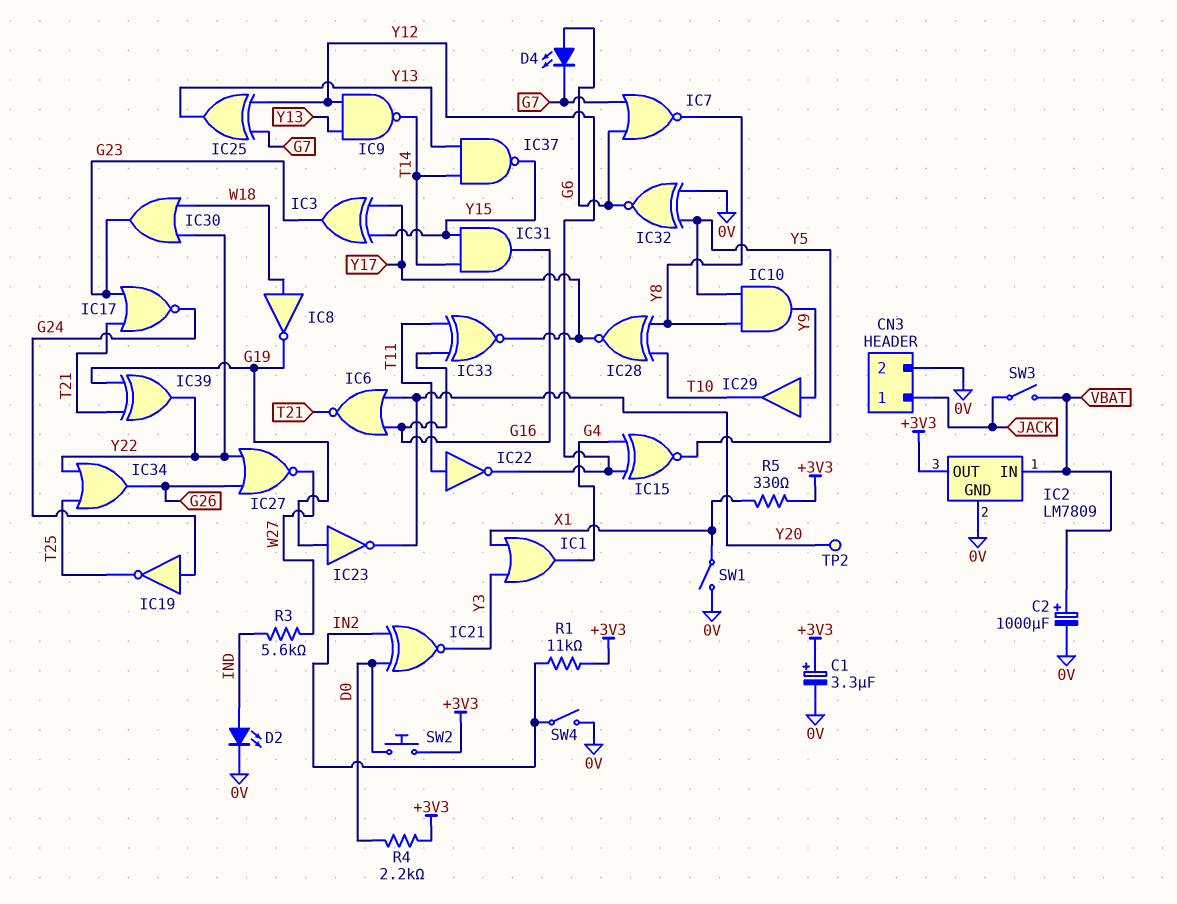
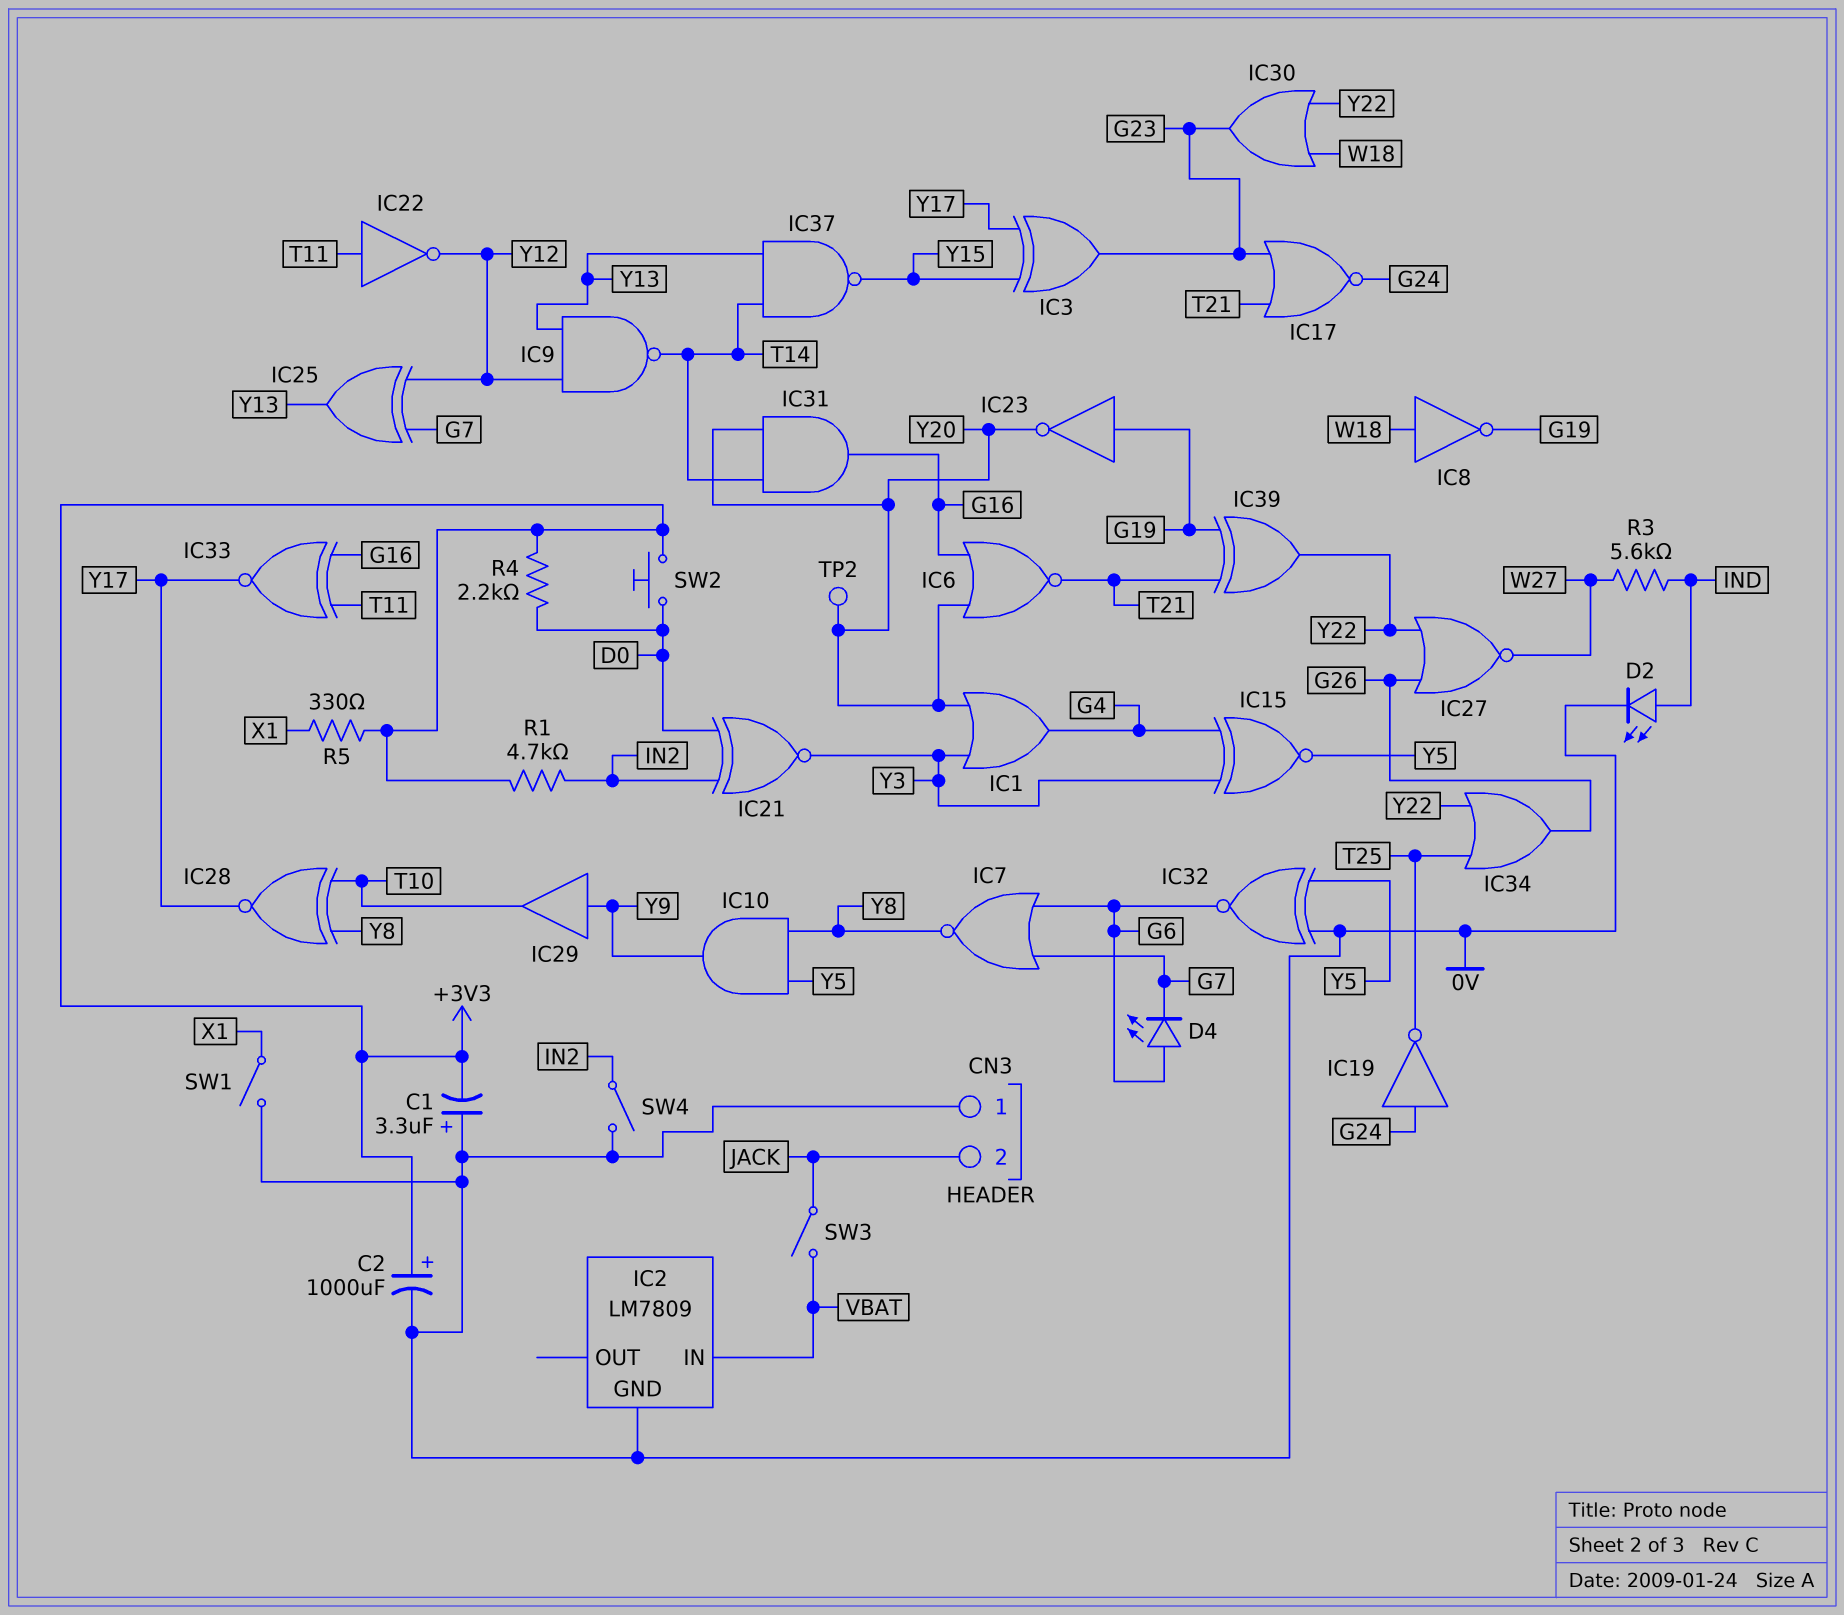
C1: 3.3uF (plus +3V3, minus 0V) -> 3.3uF (plus 0V, minus +3V3)
C2: 1000uF (plus VBAT, minus 0V) -> 1000uF (plus +3V3, minus 0V)
CN3 pin 1: JACK -> 0V
CN3 pin 2: 0V -> JACK
IC1: OR (in X1, in Y3, out G4) -> OR (in Y3, in Y20, out G4)
IC2 pin OUT: +3V3 -> none
IC15: XNOR (in G4, in Y12, out Y5) -> XNOR (in G4, in Y3, out Y5)
IC31: AND (in T14, in Y15, out G16) -> AND (in T14, in Y20, out G16)
R1: 11k (+3V3, IN2) -> 4.7k (+3V3, IN2)

